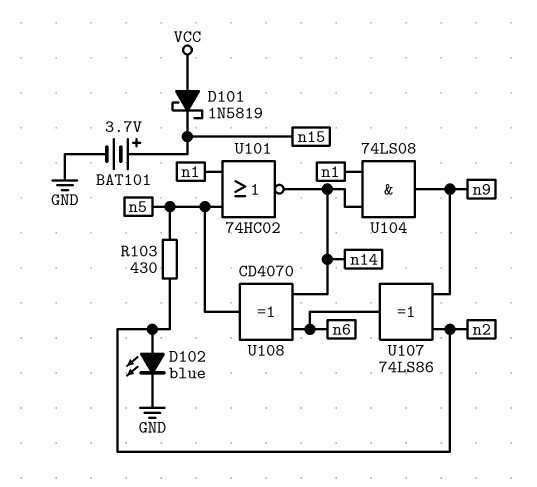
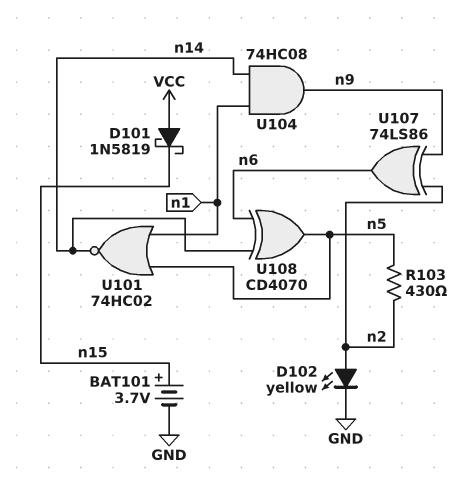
D102: LED blue (A n2, K GND) -> LED yellow (A n2, K GND)
U104: AND 74LS08 (in n1, in n14, out n9) -> AND 74HC08 (in n1, in n14, out n9)

